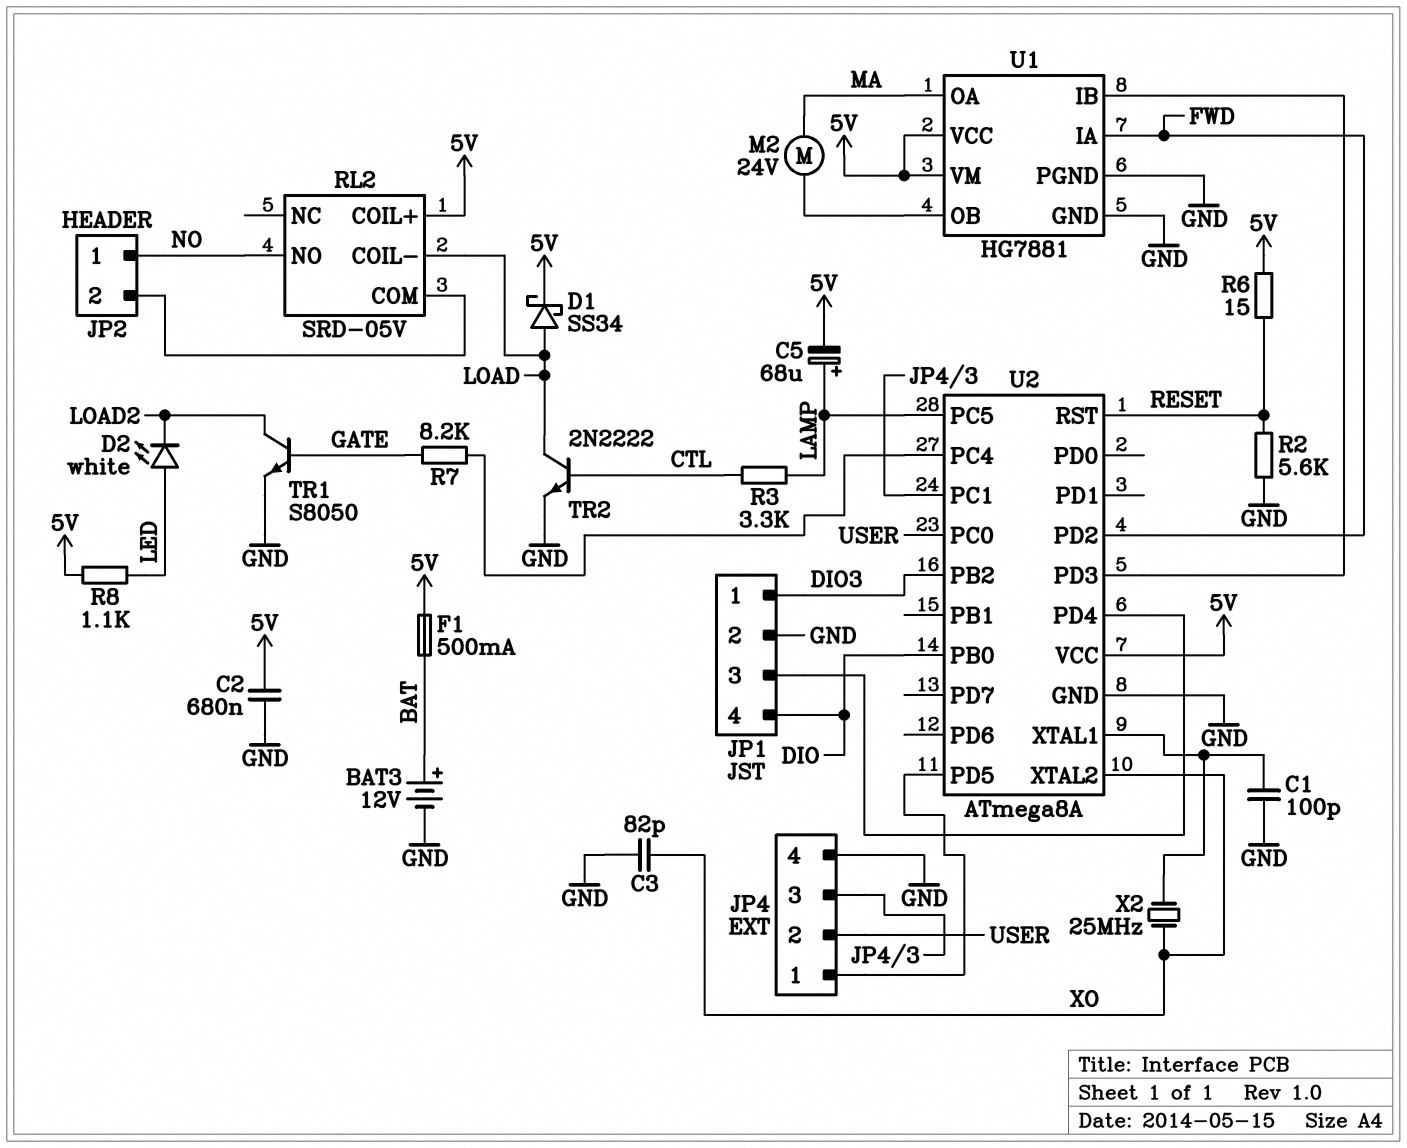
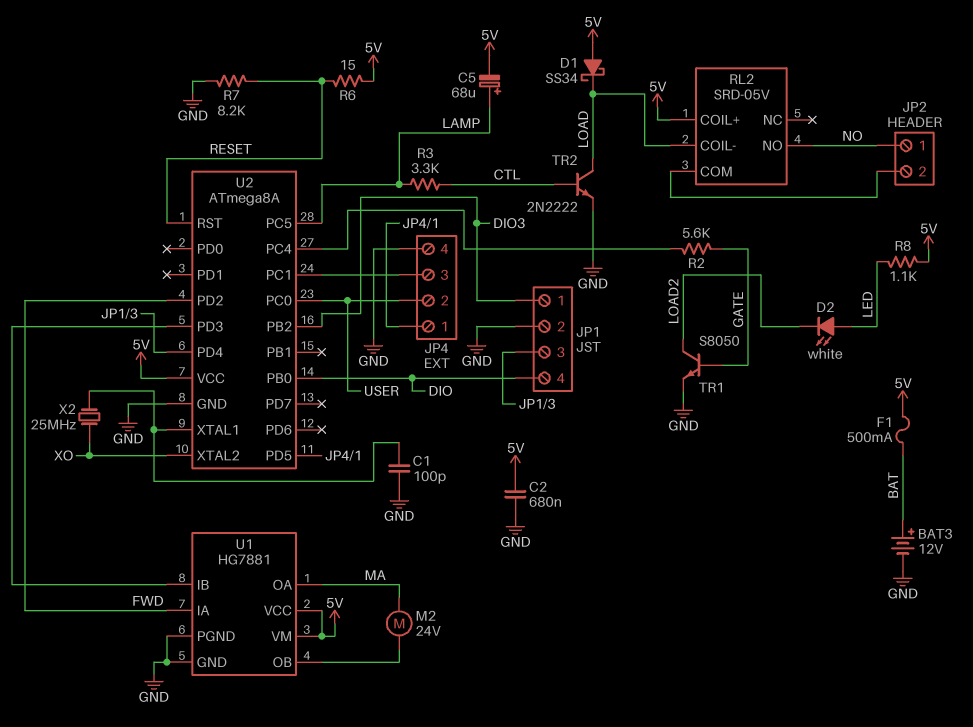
C3: 82pF (GND, XO) -> none
D1: schottky SS34 (A LOAD, K 5V) -> schottky SS34 (A 5V, K LOAD)
R2: 5.6k (GND, RESET) -> 5.6k (GATE, U2/PC4)
R7: 8.2k (GATE, U2/PC4) -> 8.2k (GND, RESET)

